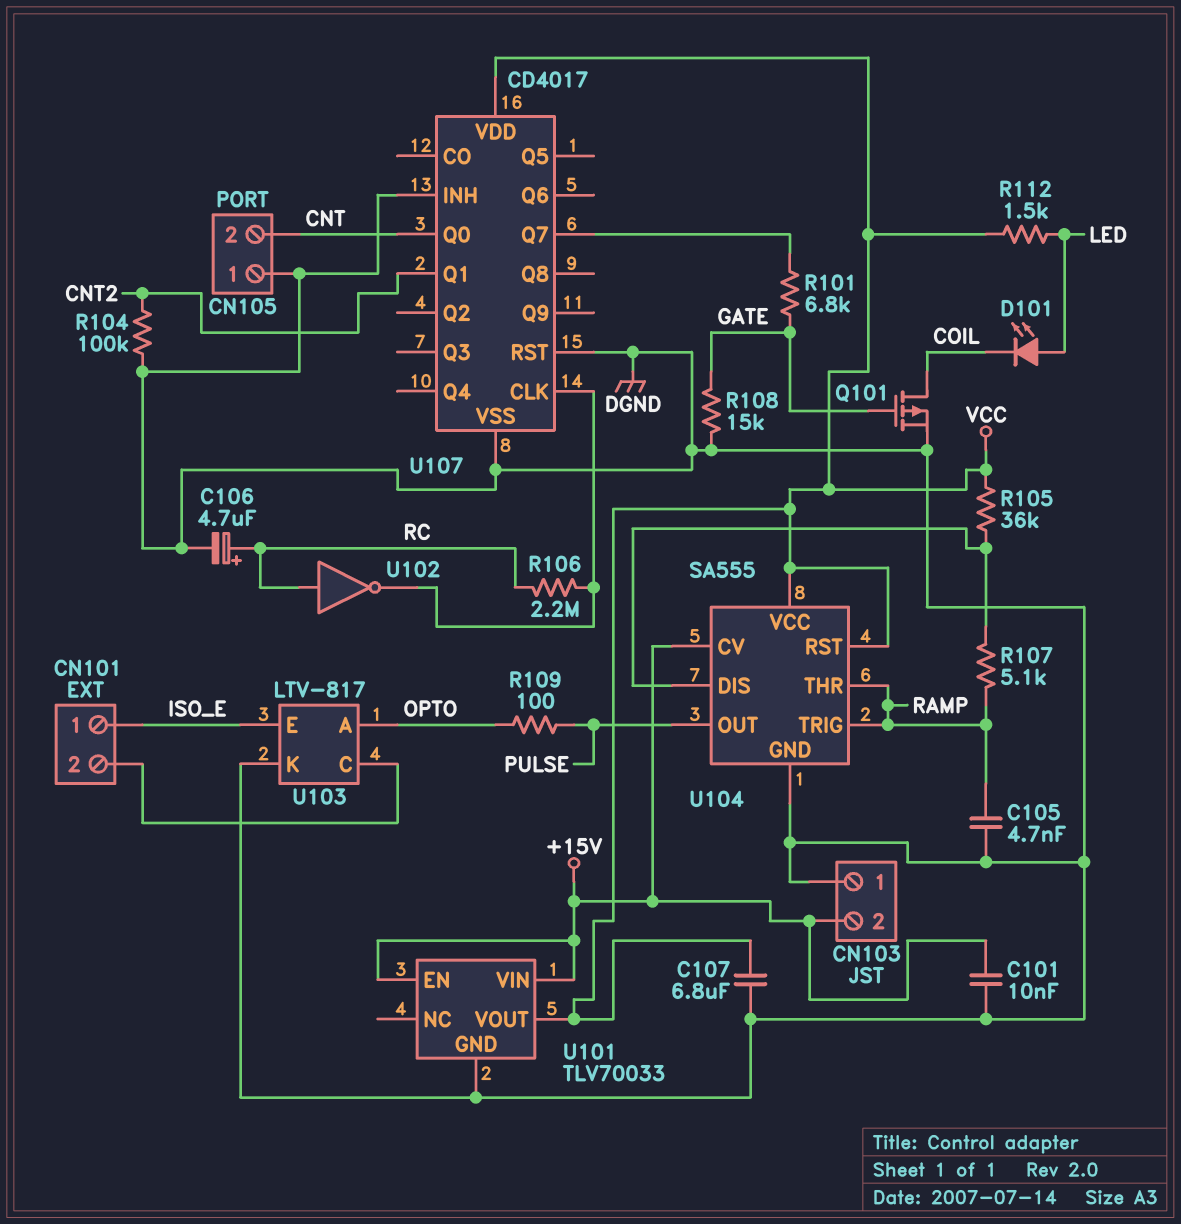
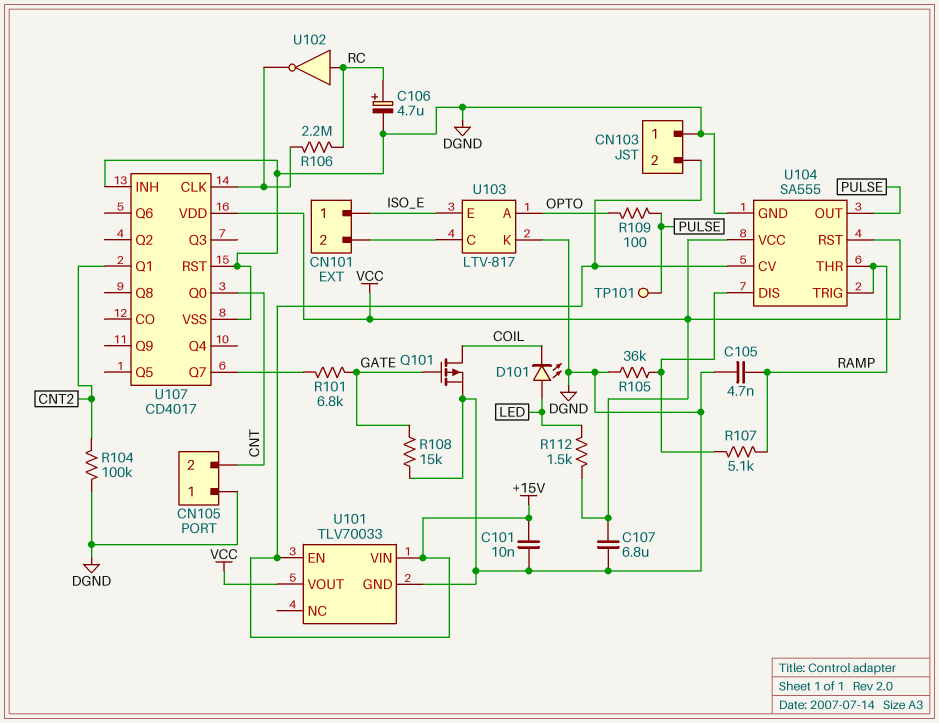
R105: 36k (U104/DIS, VCC) -> 36k (DGND, U104/DIS)
TP101: none -> test point (PULSE)

